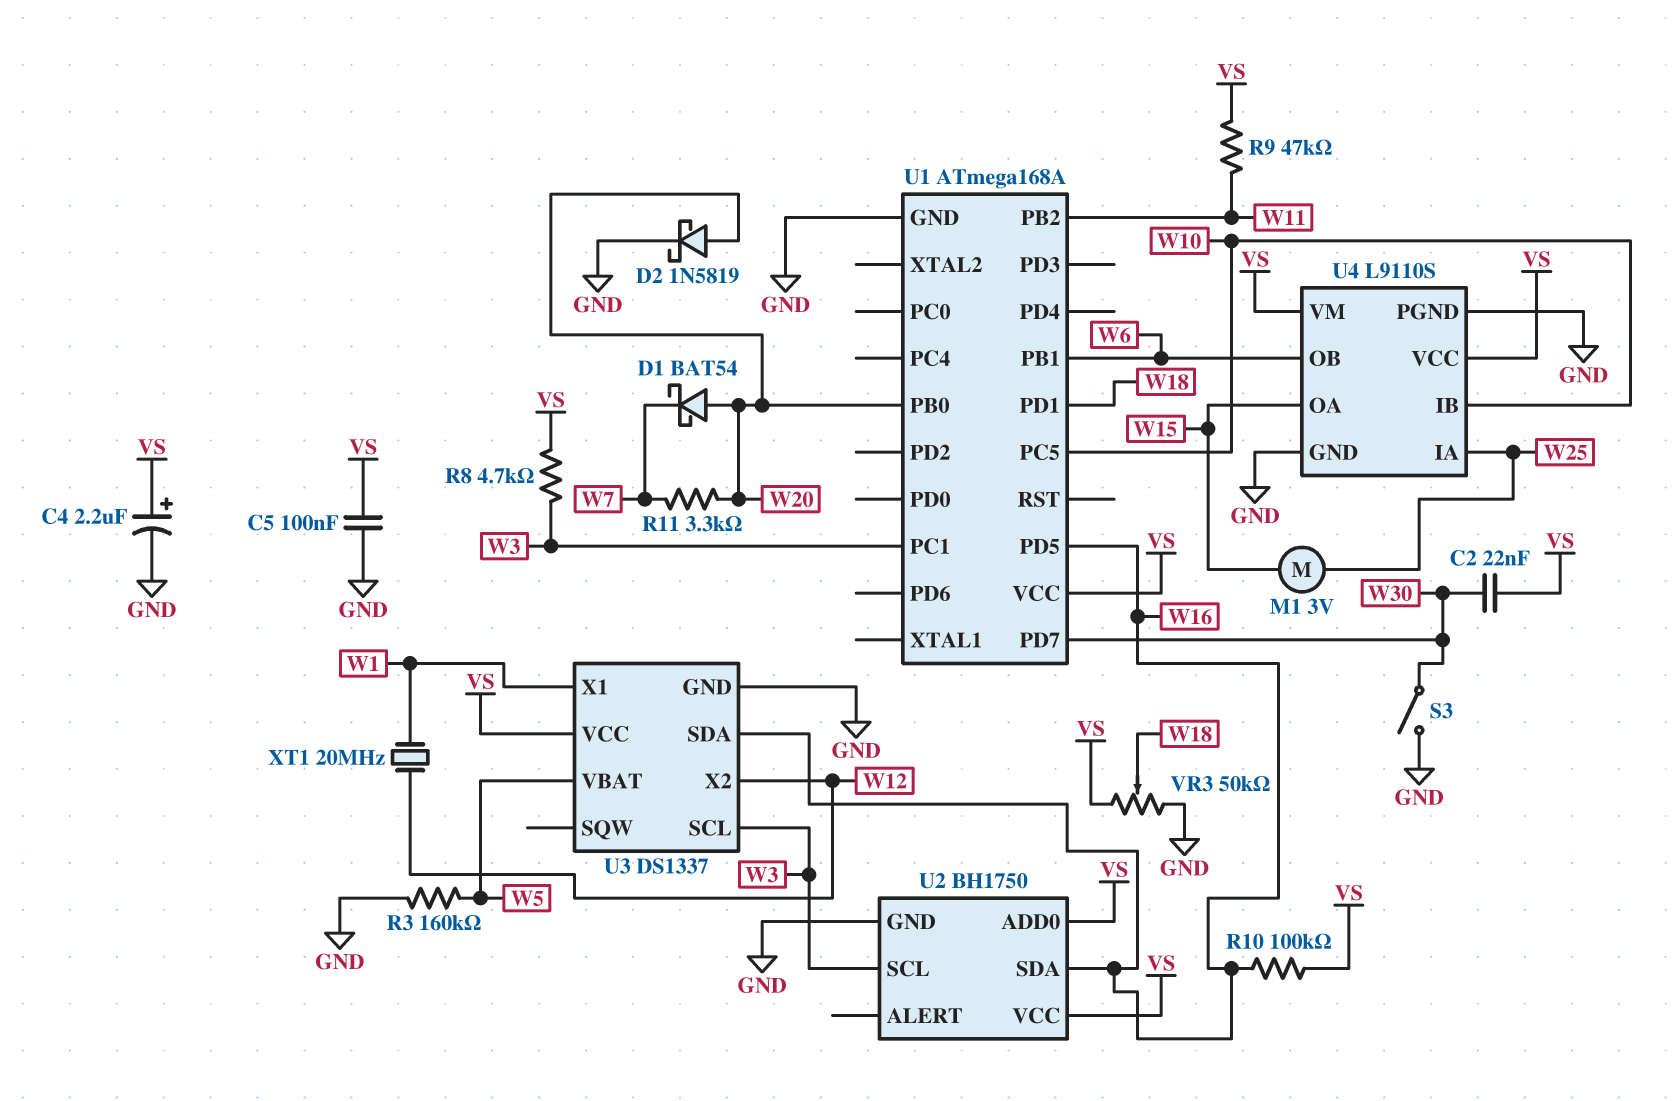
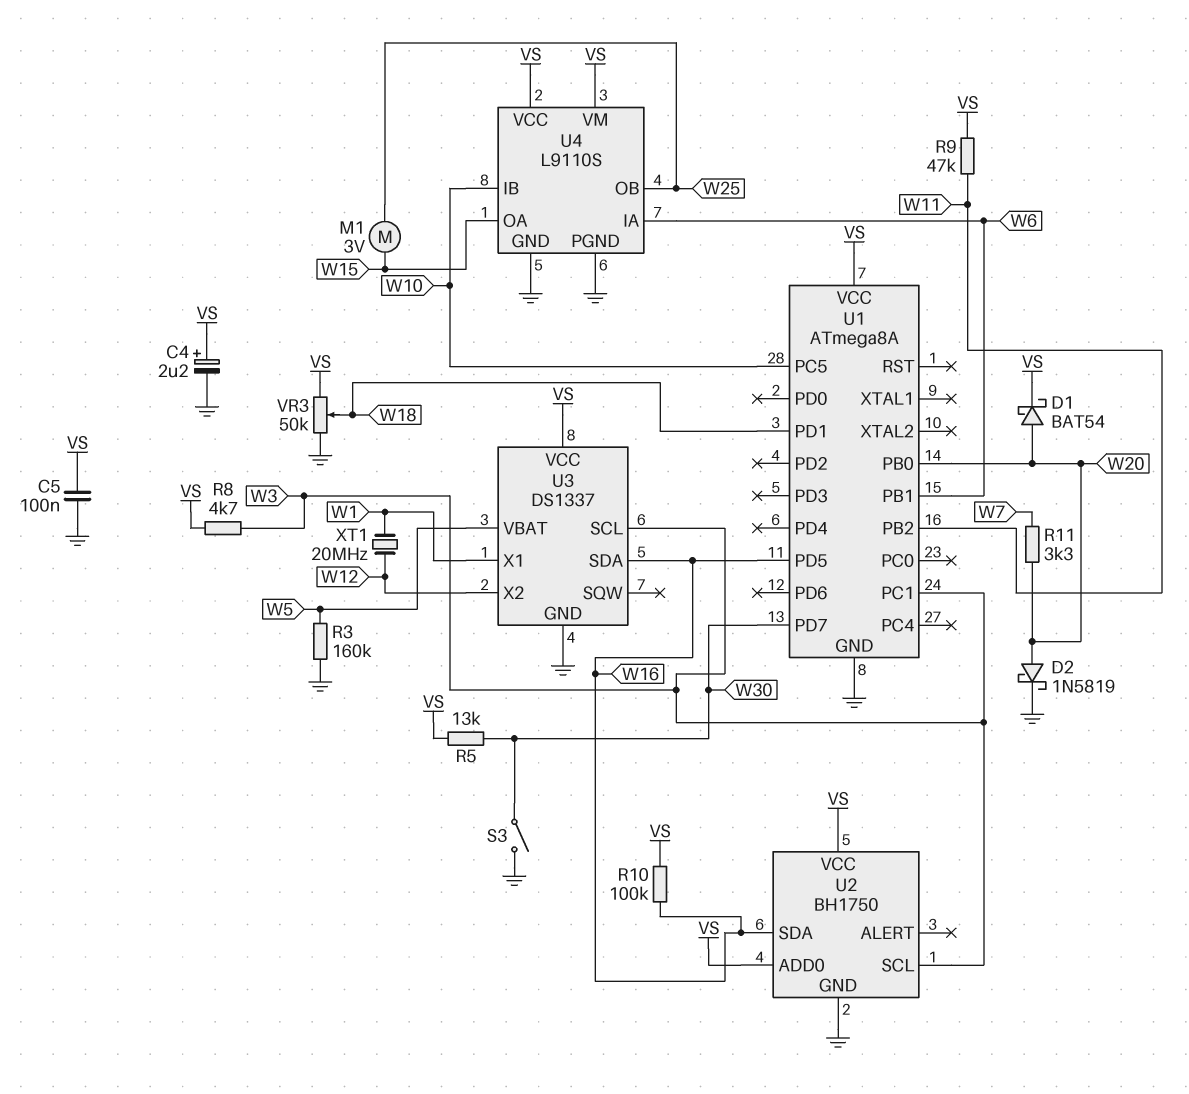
C2: 22nF (VS, W30) -> none
D1: schottky BAT54 (A W20, K W7) -> schottky BAT54 (A W20, K VS)
R5: none -> 13k (VS, W30)
U1: ATmega168A -> ATmega8A
U4 pin IA: W25 -> W6
U4 pin OB: W6 -> W25

